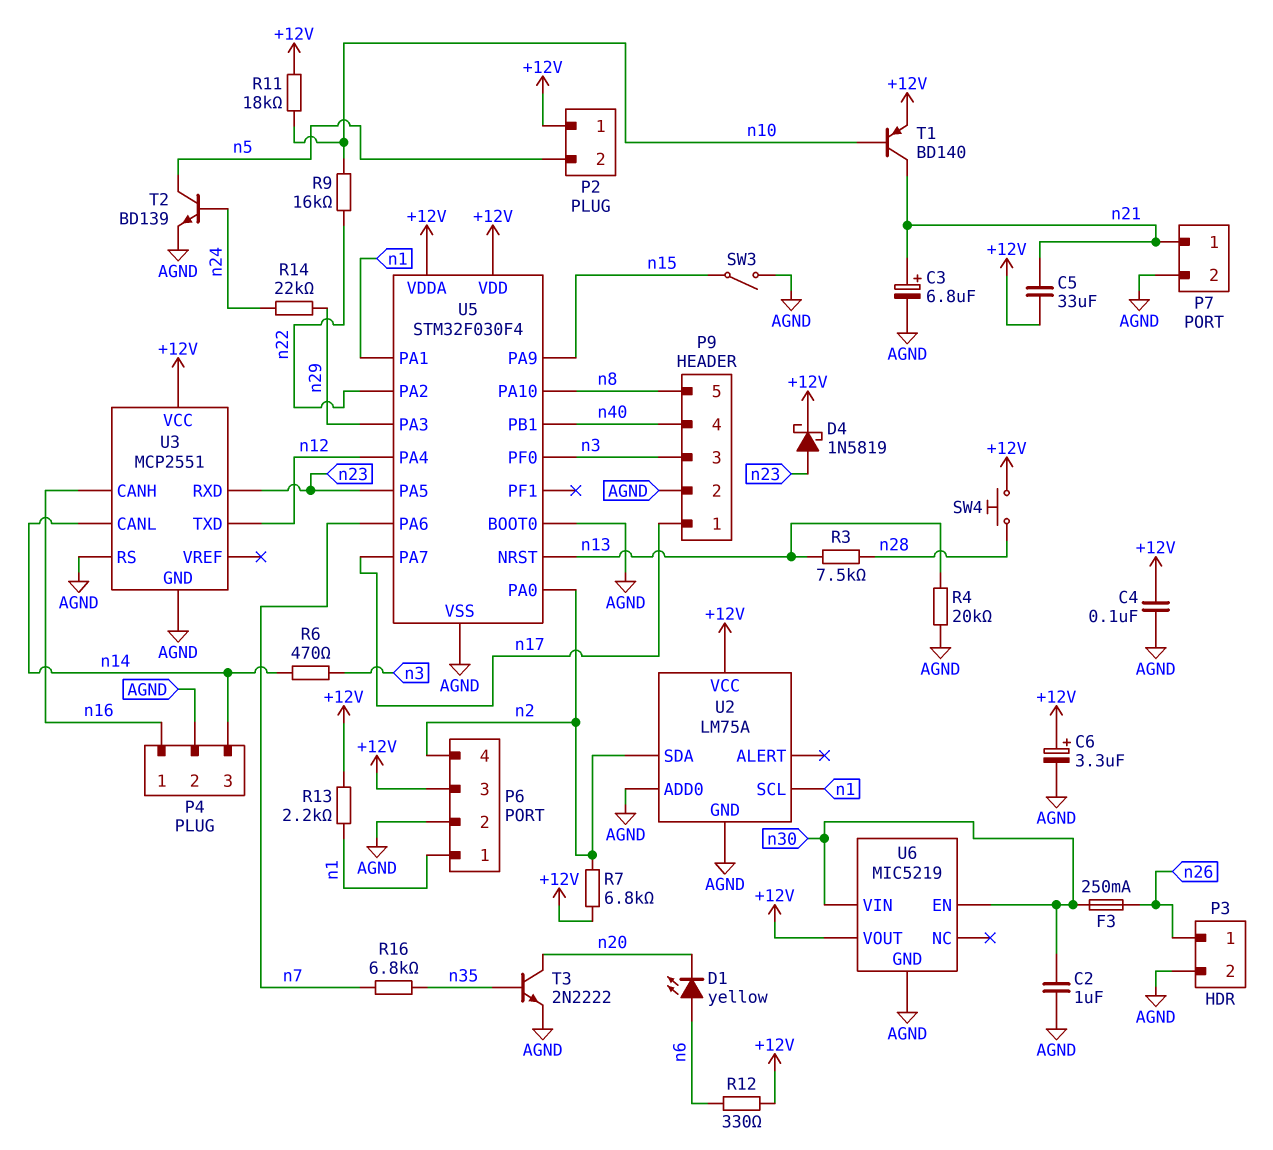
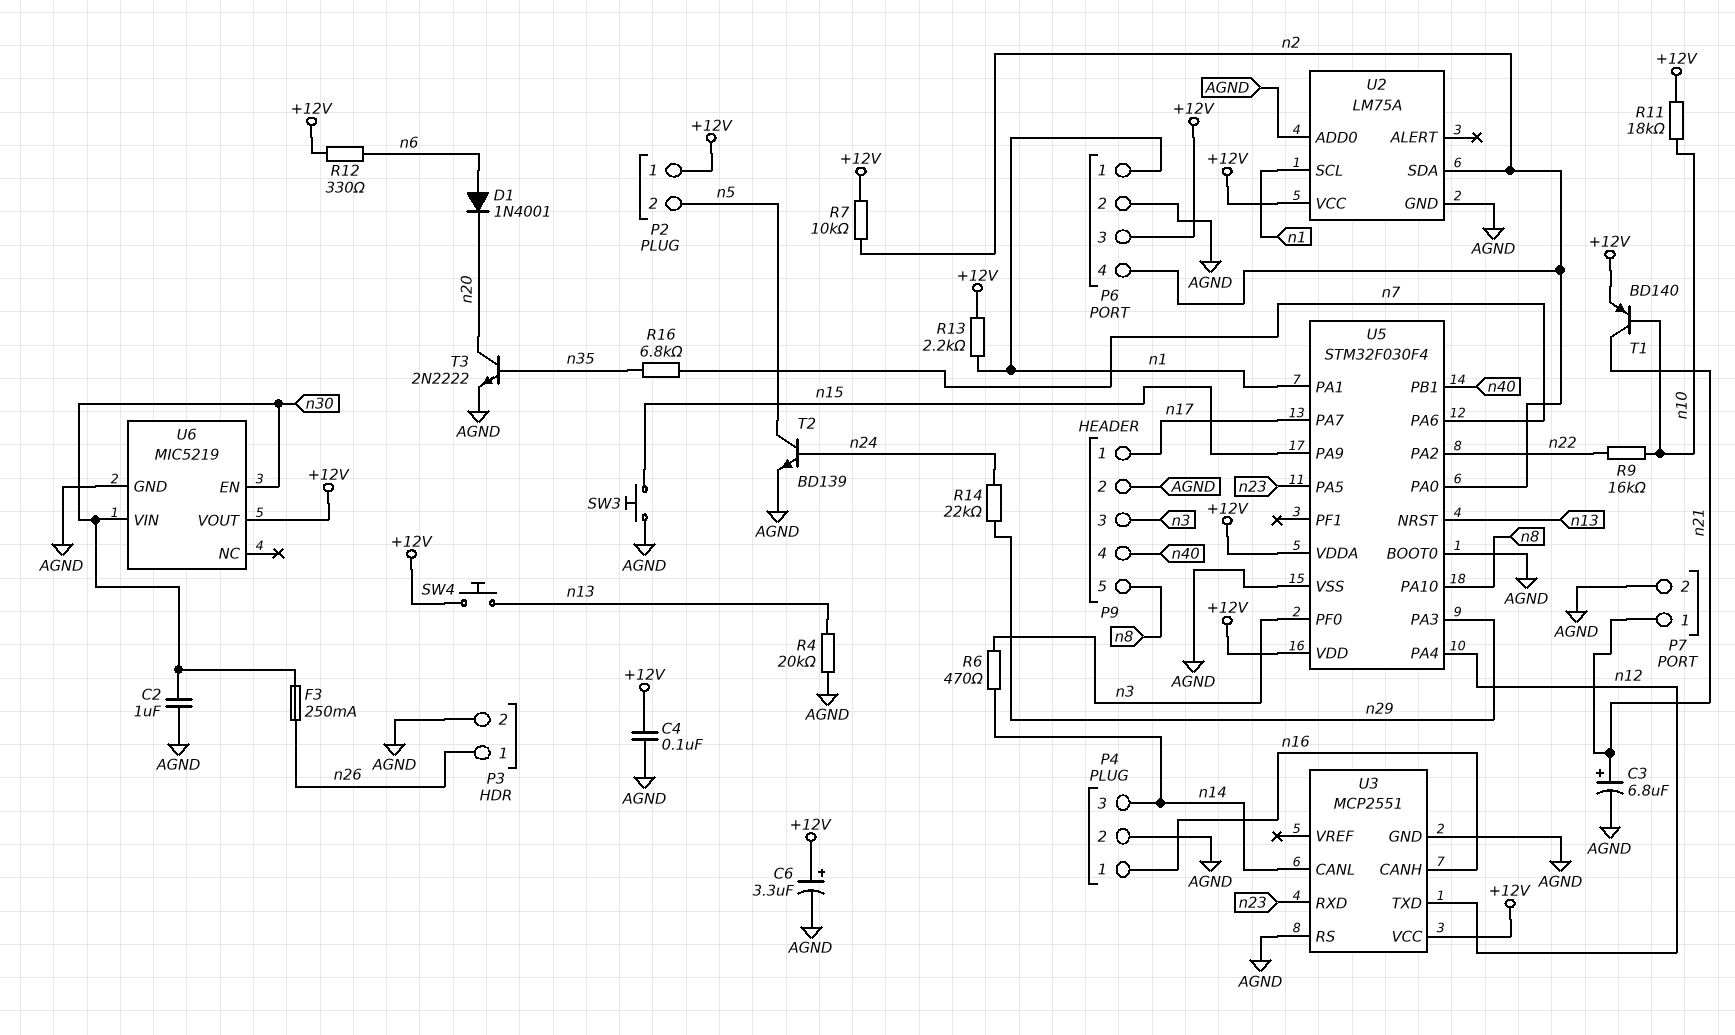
C5: 33uF (+12V, n21) -> none
D1: LED yellow (A n6, K n20) -> diode 1N4001 (A n6, K n20)
D4: schottky 1N5819 (A n23, K +12V) -> none
R3: 7.5k (n13, n28) -> none
R7: 6.8k (+12V, n2) -> 10k (+12V, n2)
SW3: switch (AGND, n15) -> button (AGND, n15)
SW4: button (+12V, n28) -> button (+12V, n13)

